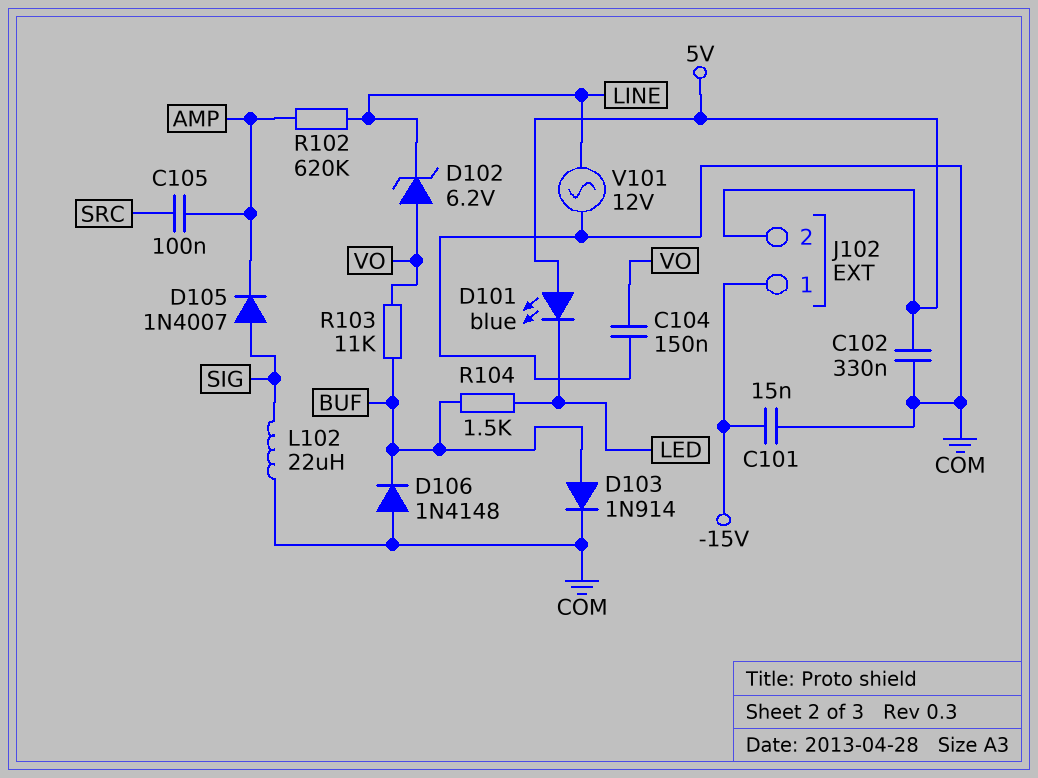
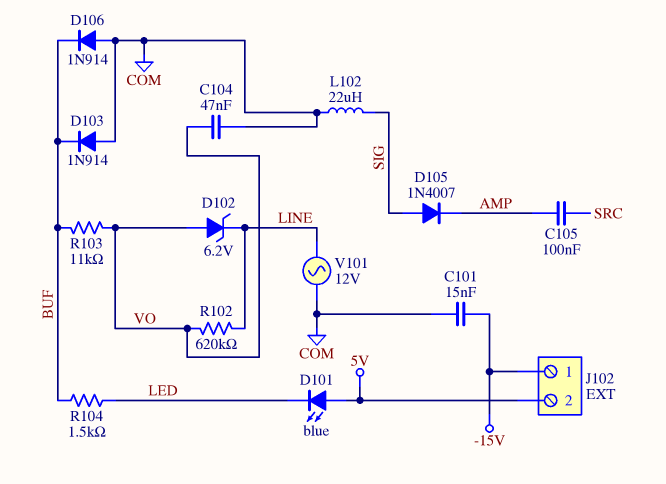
C102: 330nF (5V, COM) -> none
C104: 150nF (COM, VO) -> 47nF (COM, VO)
D103: diode 1N914 (A BUF, K COM) -> diode 1N914 (A COM, K BUF)
D106: diode 1N4148 (A COM, K BUF) -> diode 1N914 (A COM, K BUF)
R102: 620k (AMP, LINE) -> 620k (LINE, VO)

